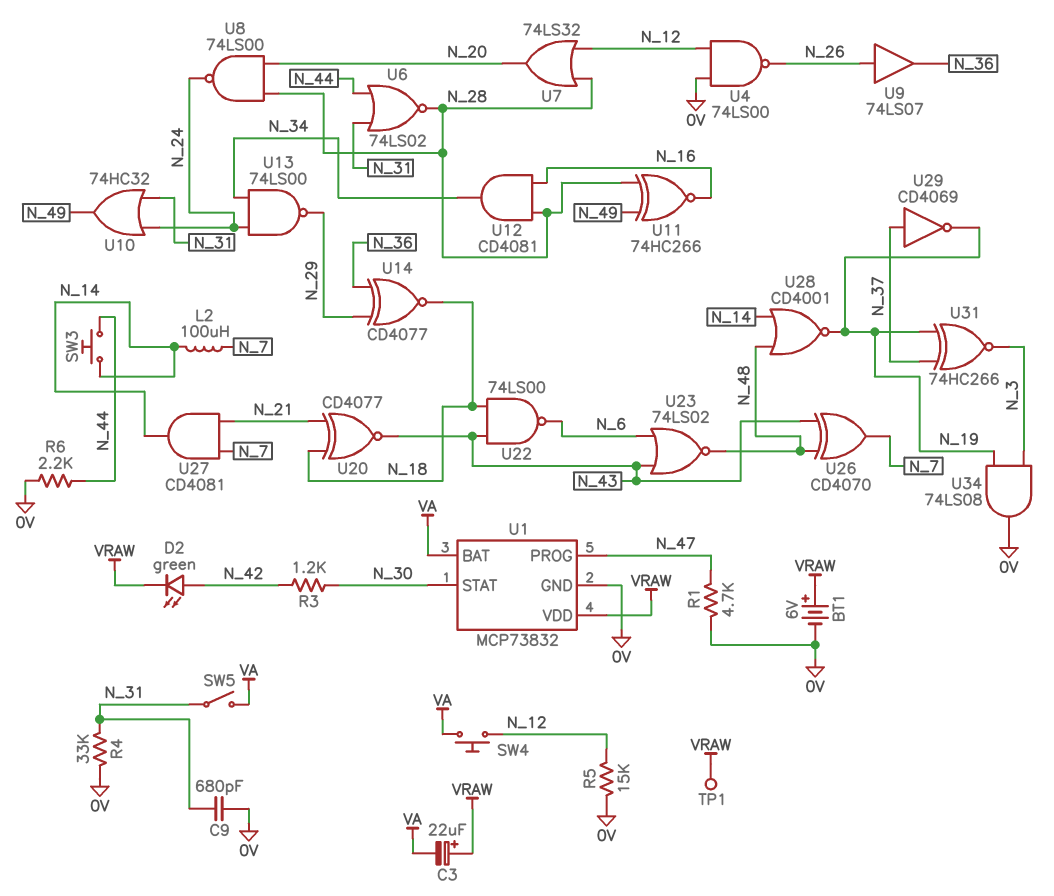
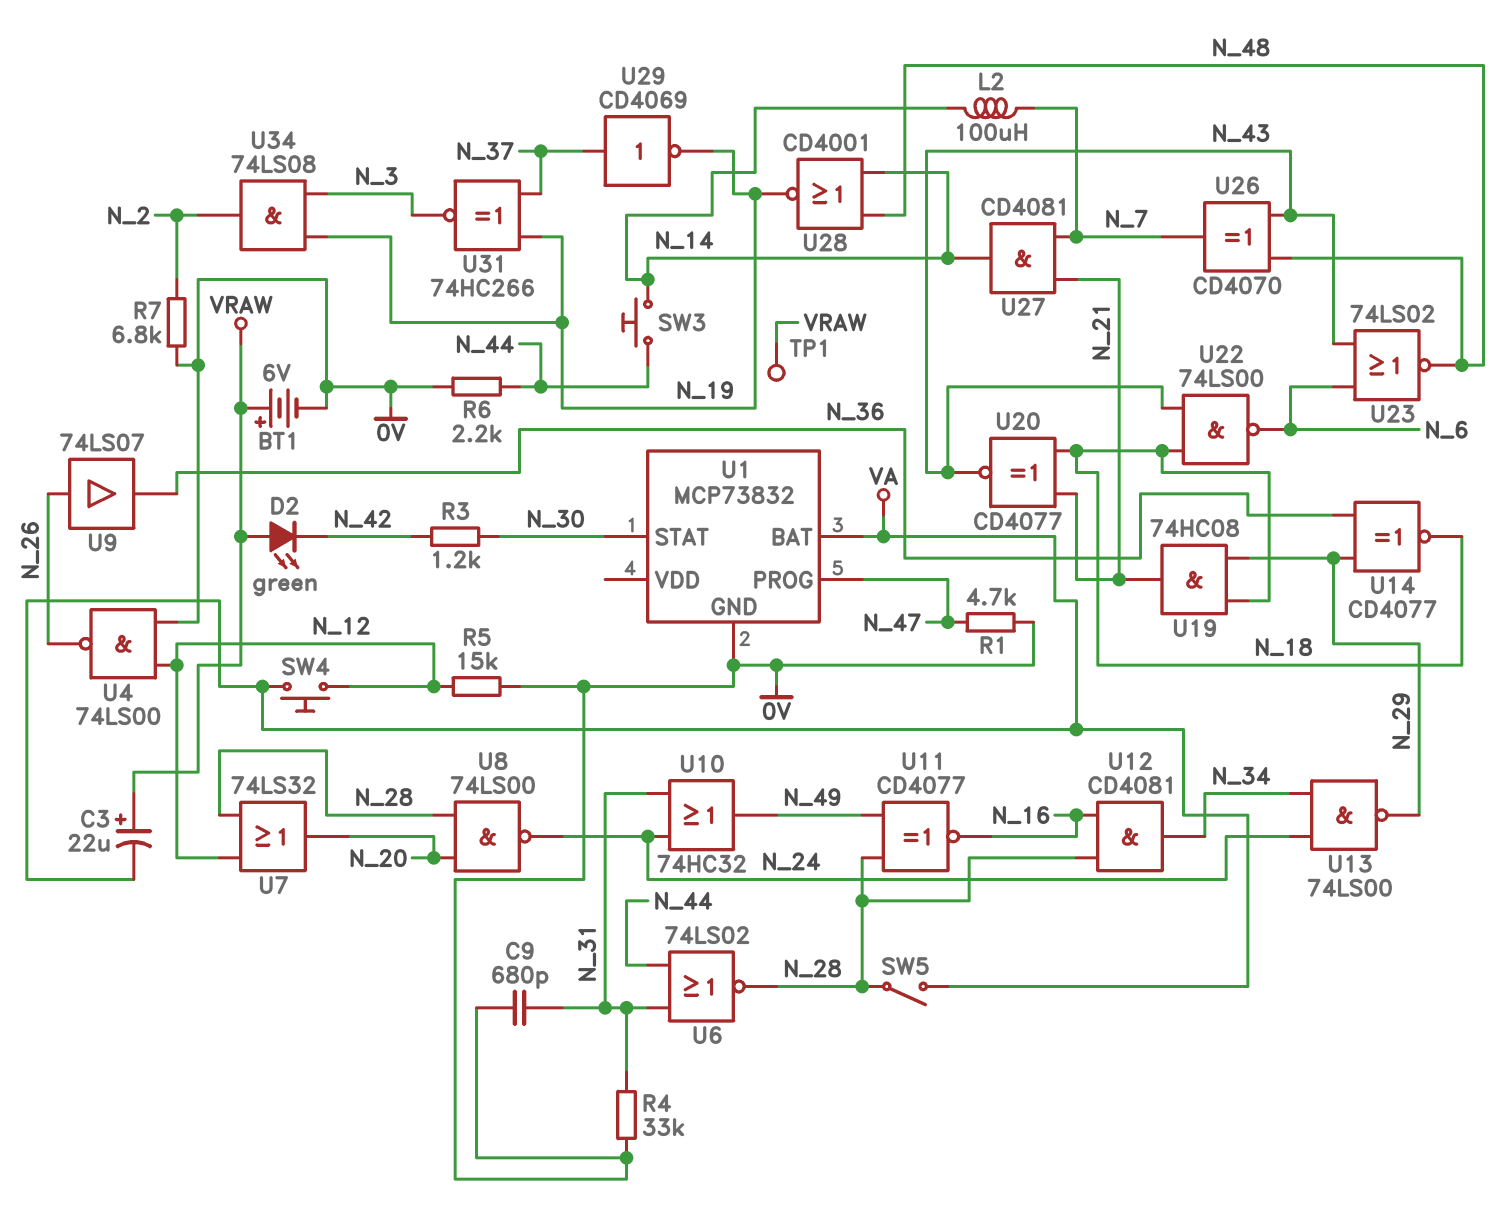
D2: LED green (A N_42, K VRAW) -> LED green (A VRAW, K N_42)
R7: none -> 6.8k (0V, N_2)
SW5: switch (N_31, VA) -> switch (N_28, VA)
U1 pin VDD: VRAW -> none
U11: XNOR 74HC266 (in N_28, in N_49, out N_16) -> XNOR CD4077 (in N_28, in N_49, out N_16)
U19: none -> AND 74HC08 (in N_18, in N_29, out N_21)
U34: AND 74LS08 (in N_3, in N_19, out 0V) -> AND 74LS08 (in N_3, in N_19, out N_2)

